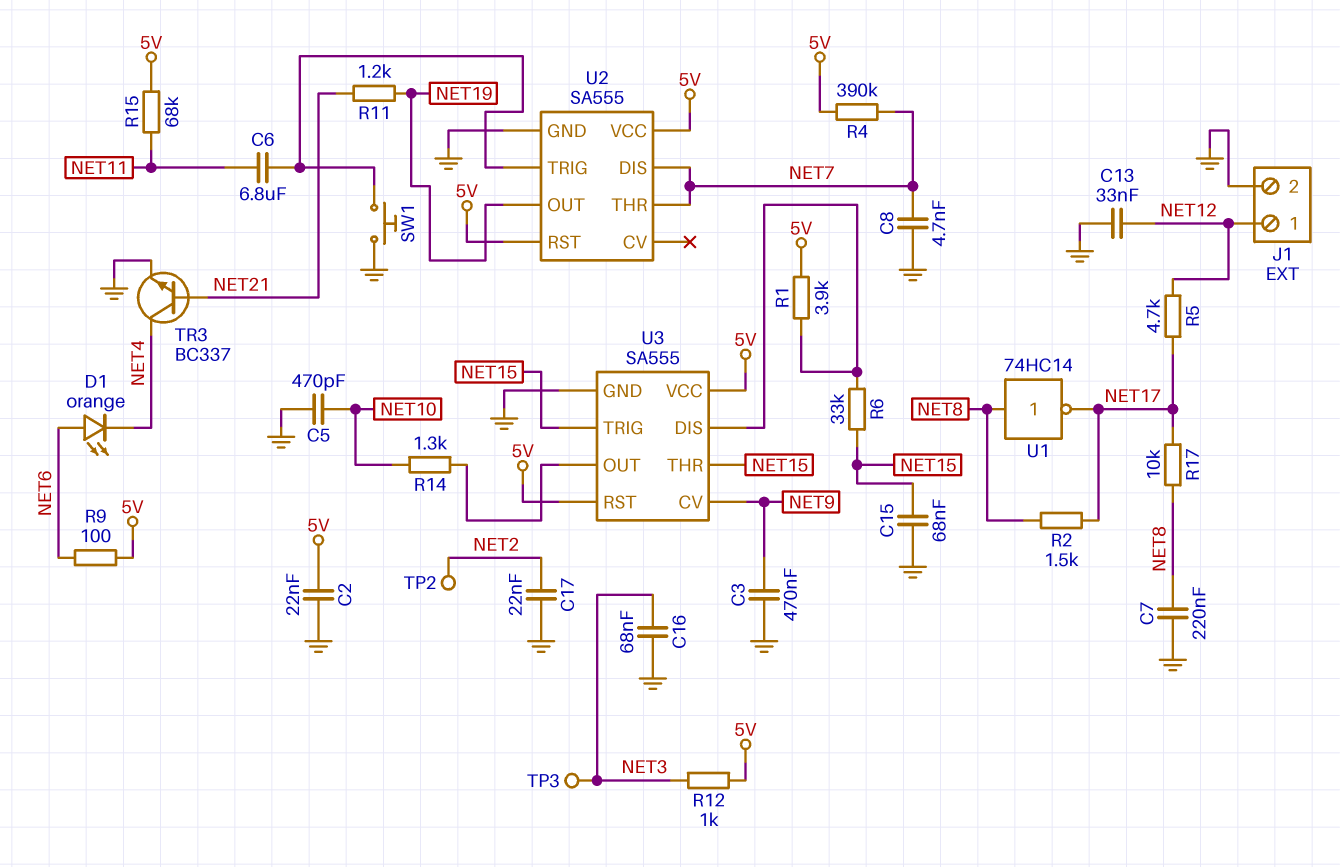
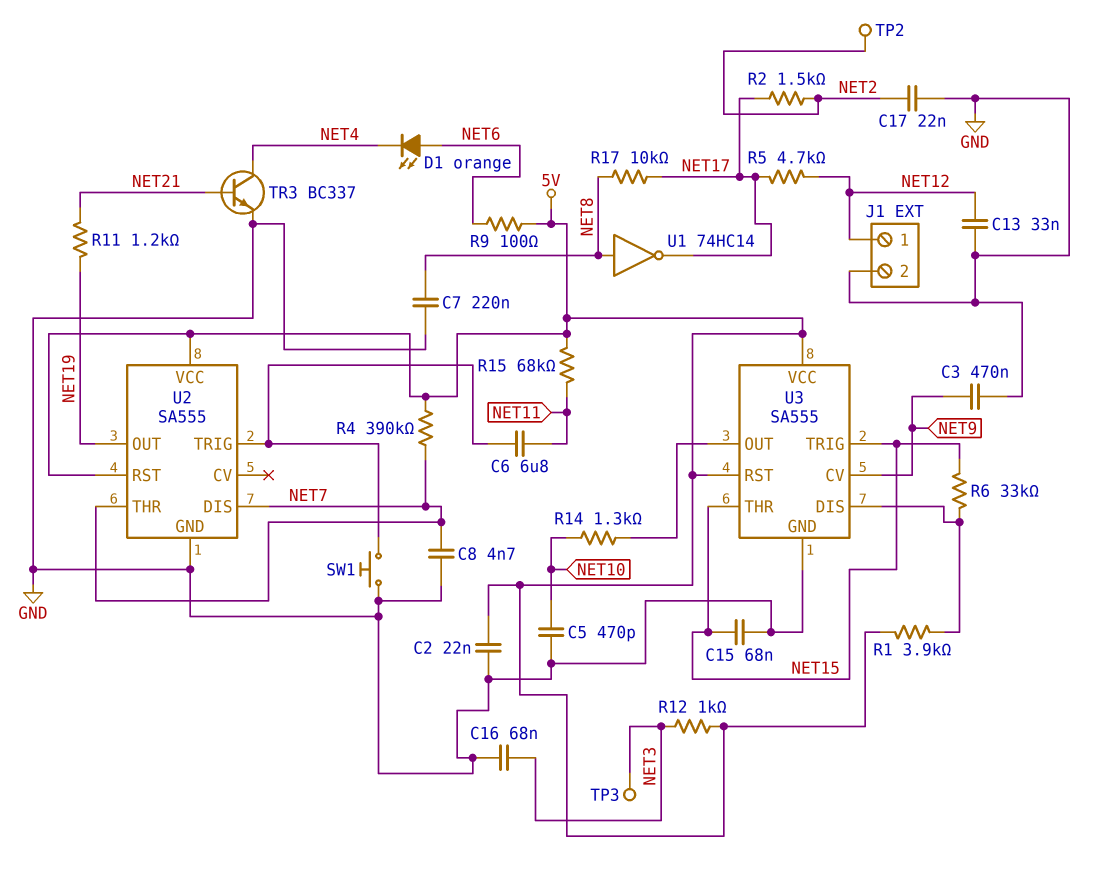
R2: 1.5k (NET8, NET17) -> 1.5k (NET2, NET17)

